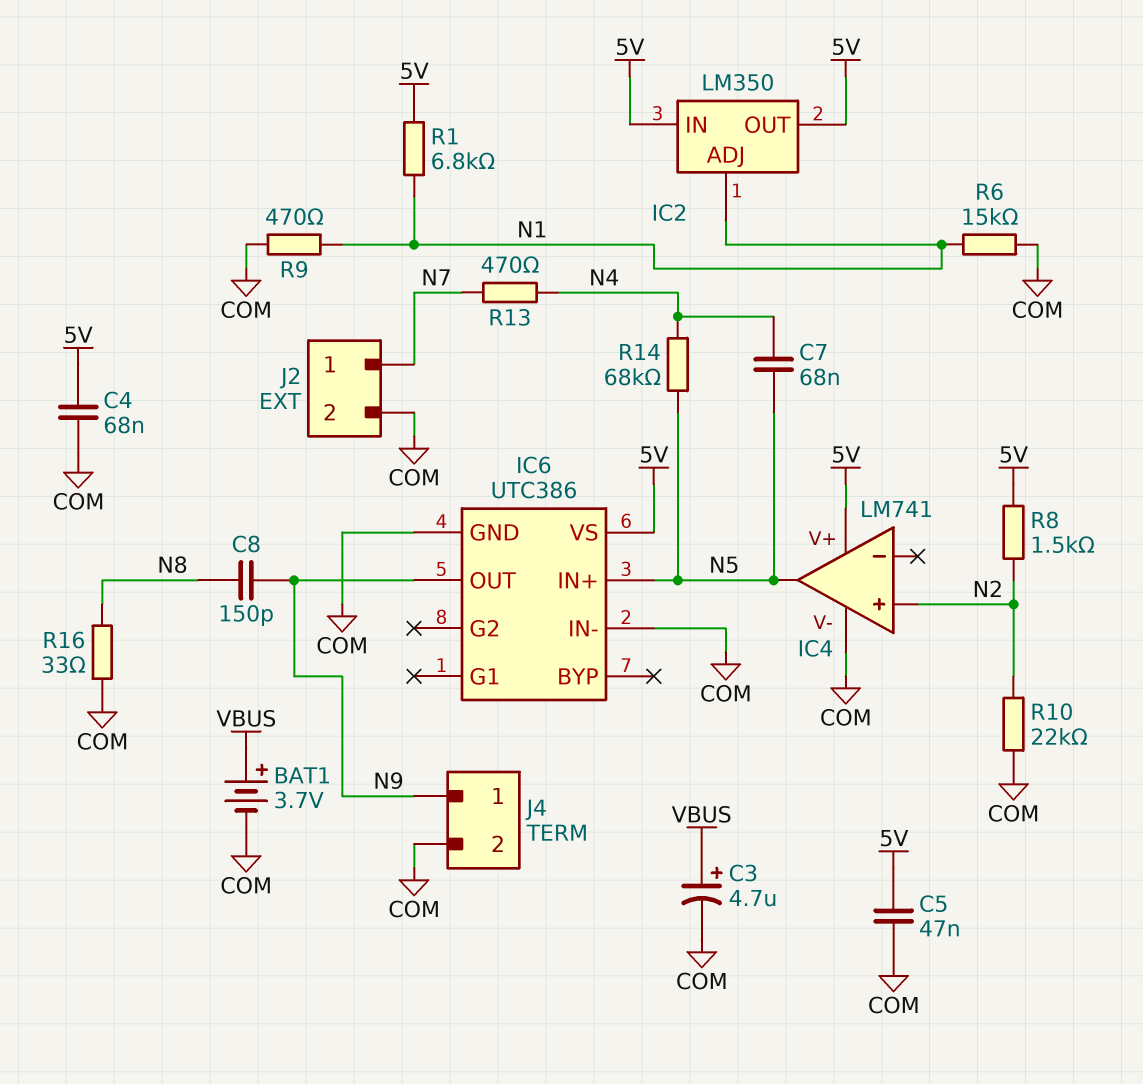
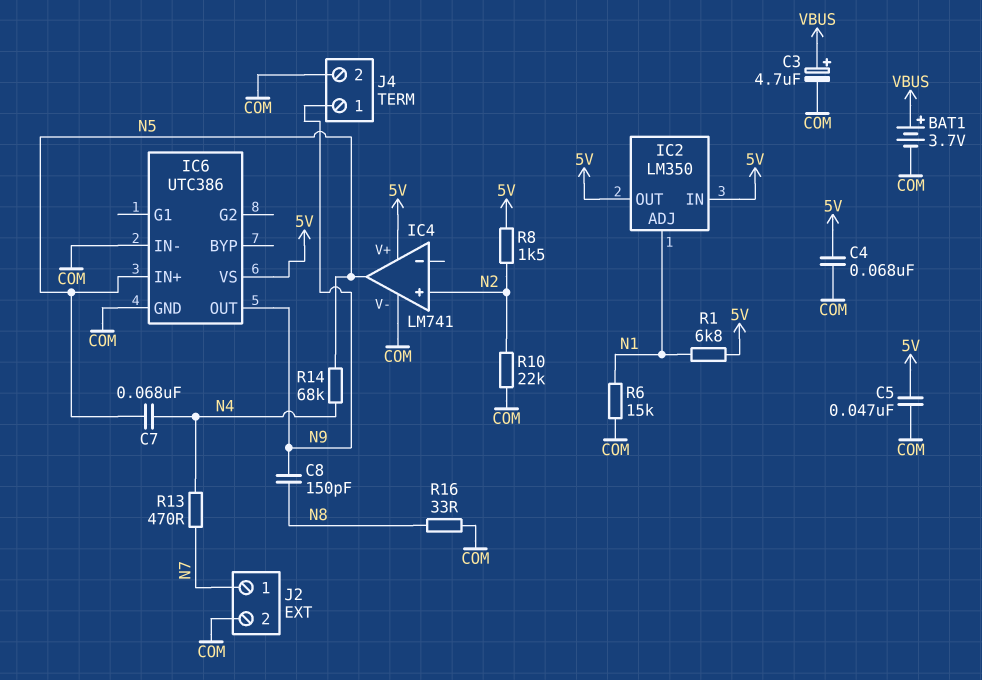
R9: 470 (COM, N1) -> none

